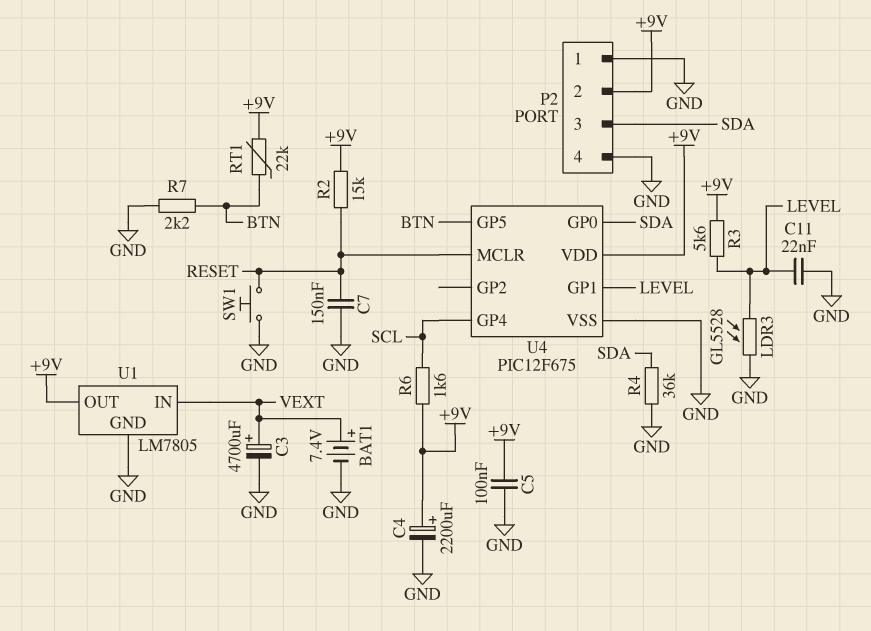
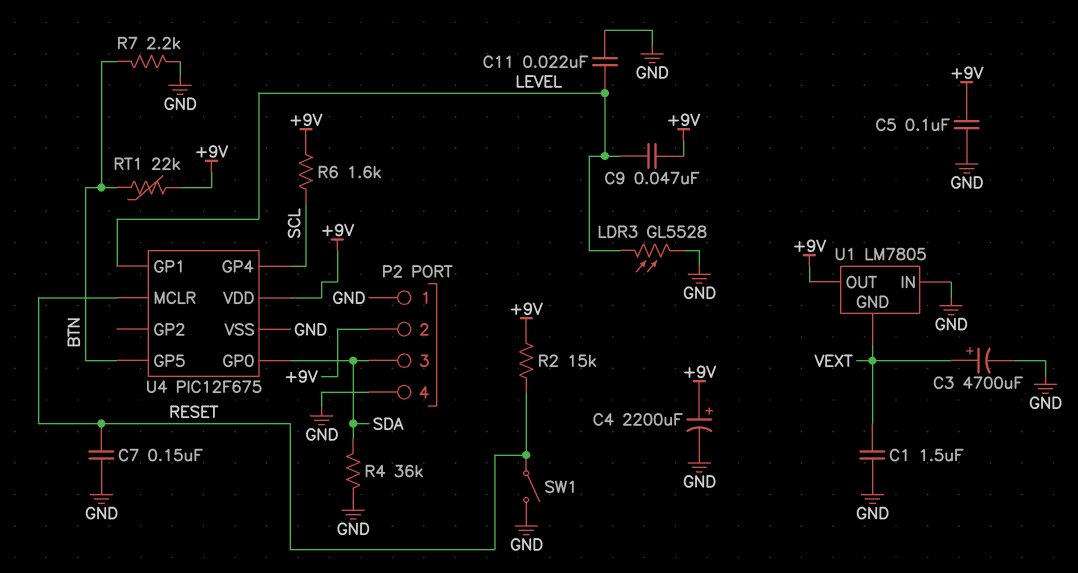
BAT1: 7.4V (plus VEXT, minus GND) -> none
C1: none -> 1.5uF (GND, VEXT)
C9: none -> 47nF (+9V, LEVEL)
R3: 5.6k (+9V, LEVEL) -> none
SW1: button (GND, RESET) -> switch (GND, RESET)
U1 pin GND: GND -> VEXT
U1 pin IN: VEXT -> GND

